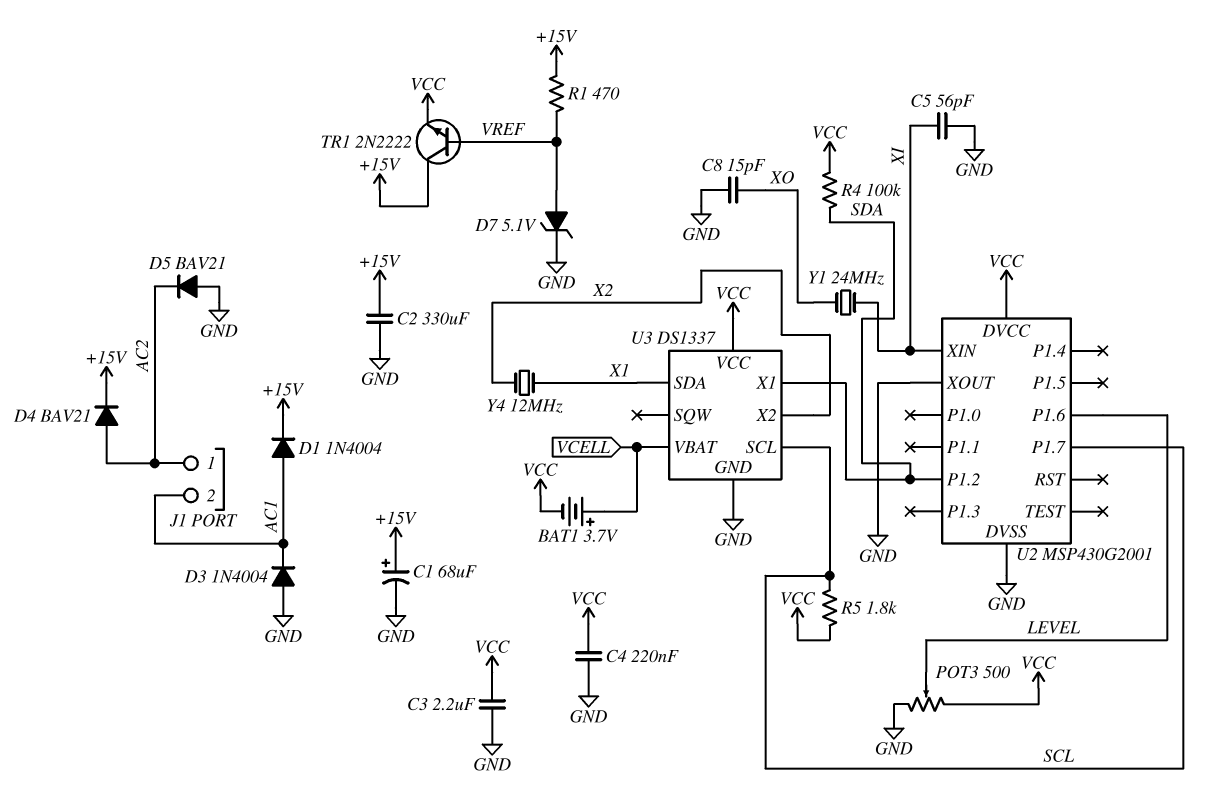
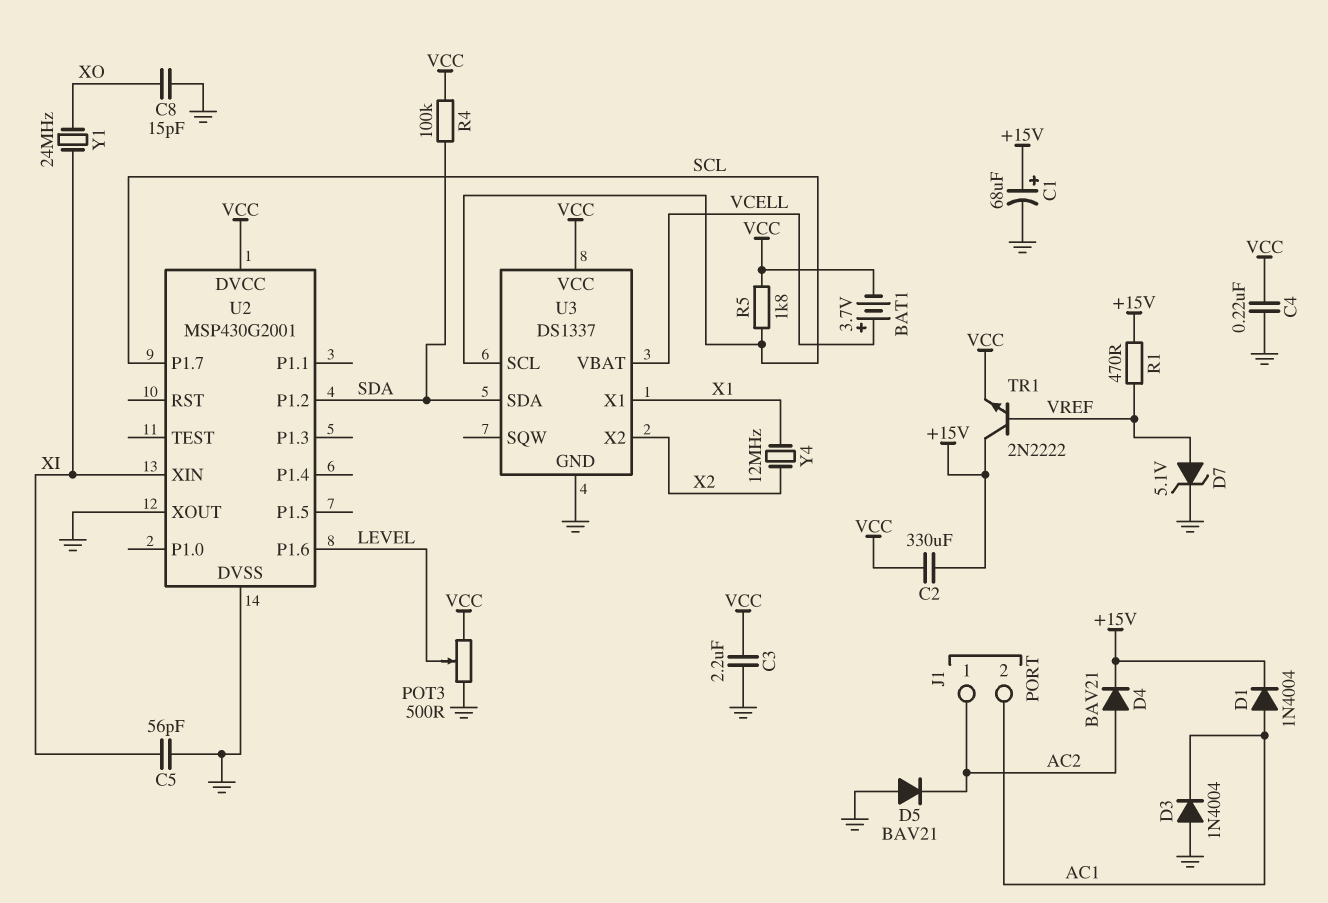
C2: 330uF (+15V, GND) -> 330uF (+15V, VCC)
U3 pin SDA: X1 -> SDA
U3 pin X1: SDA -> X1

